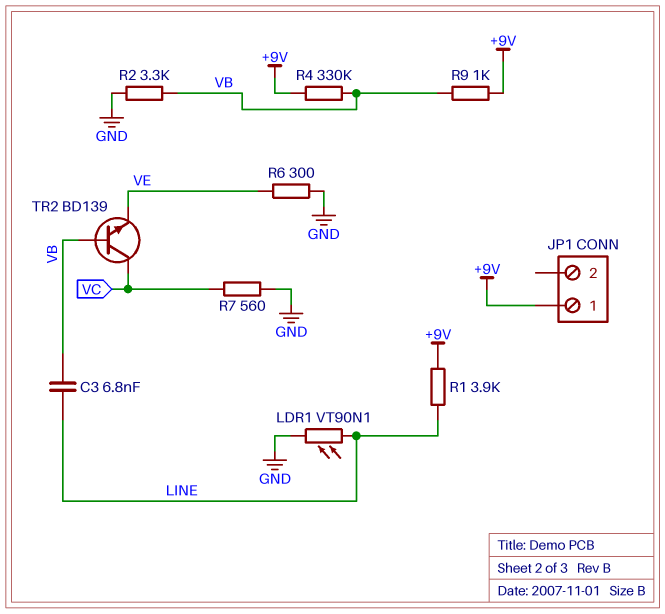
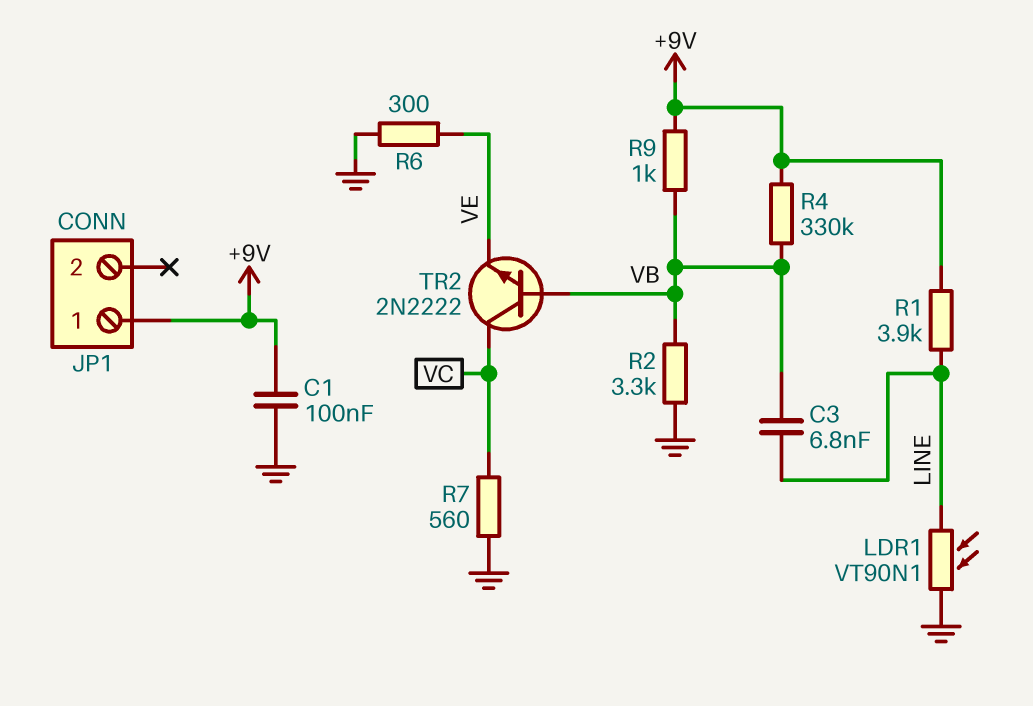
C1: none -> 100nF (+9V, GND)
TR2: NPN BD139 (B VB, C VC, E VE) -> NPN 2N2222 (B VB, C VC, E VE)

